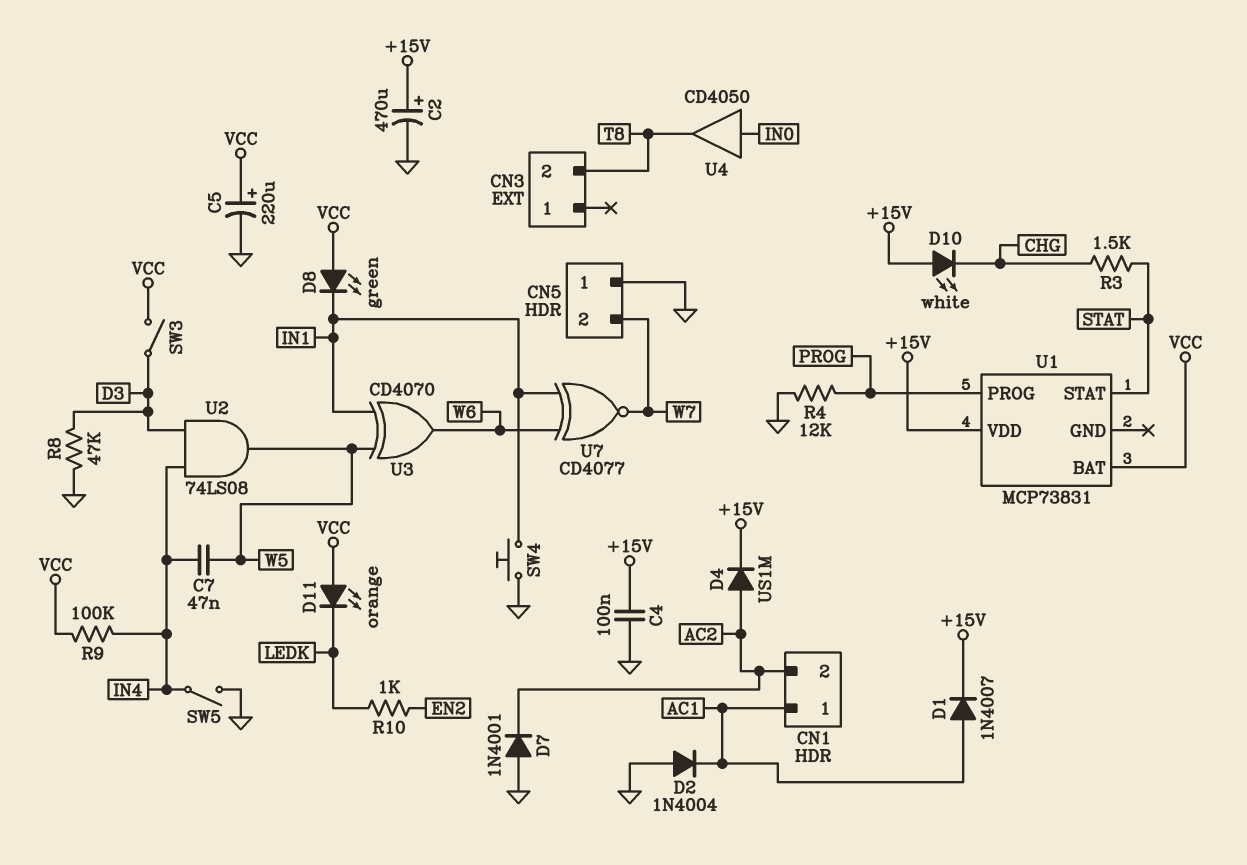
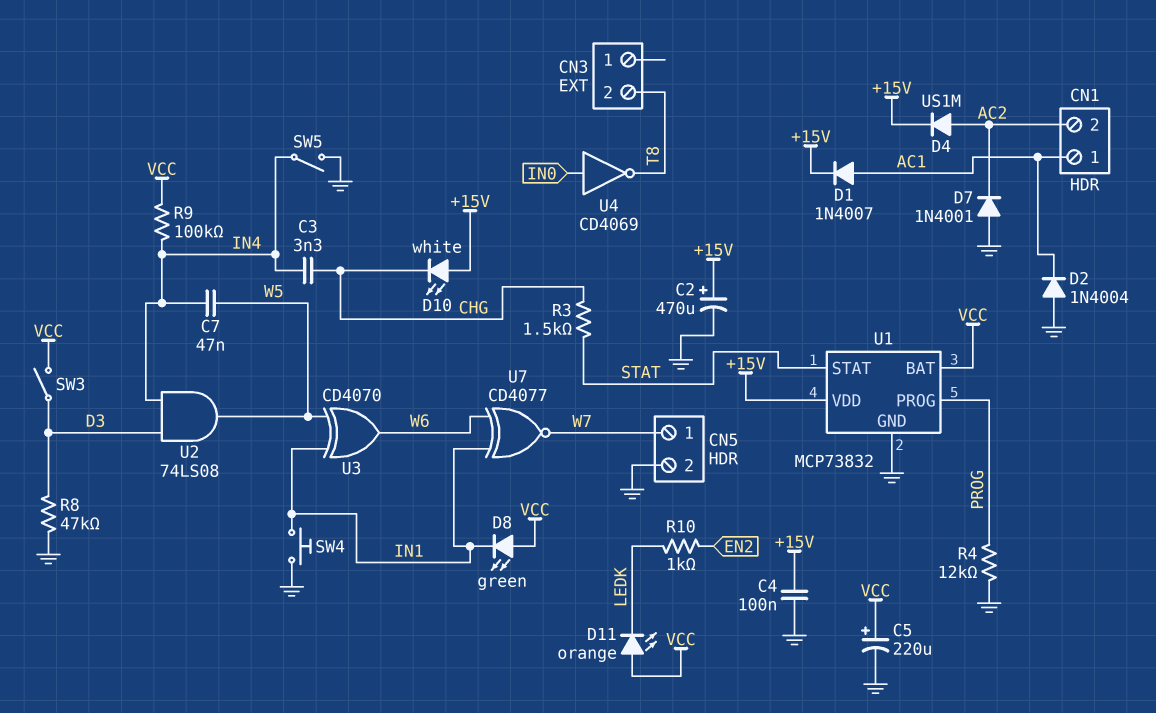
C3: none -> 3.3nF (CHG, IN4)
CN5 pin 1: GND -> W7
CN5 pin 2: W7 -> GND
U1: MCP73831 -> MCP73832
U1 pin GND: none -> GND
U4: buffer CD4050 (in IN0, out T8) -> NOT CD4069 (in IN0, out T8)

